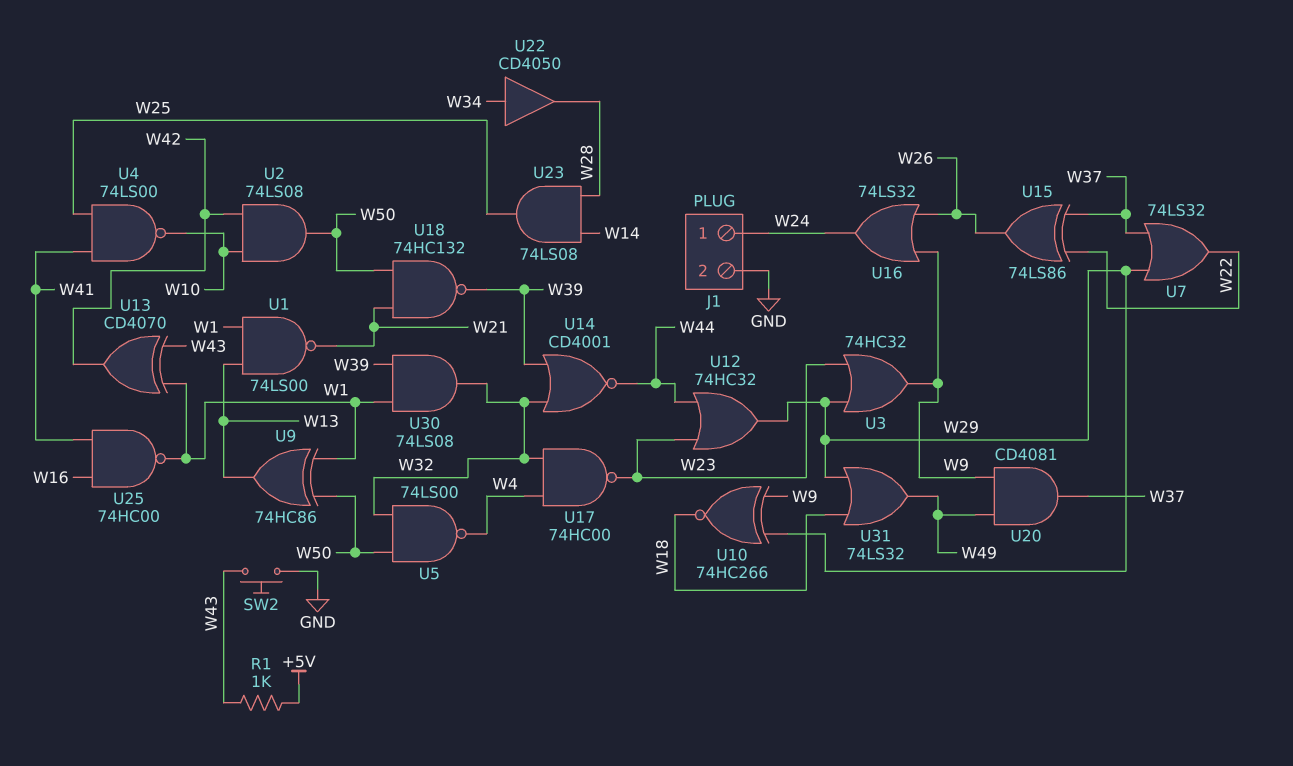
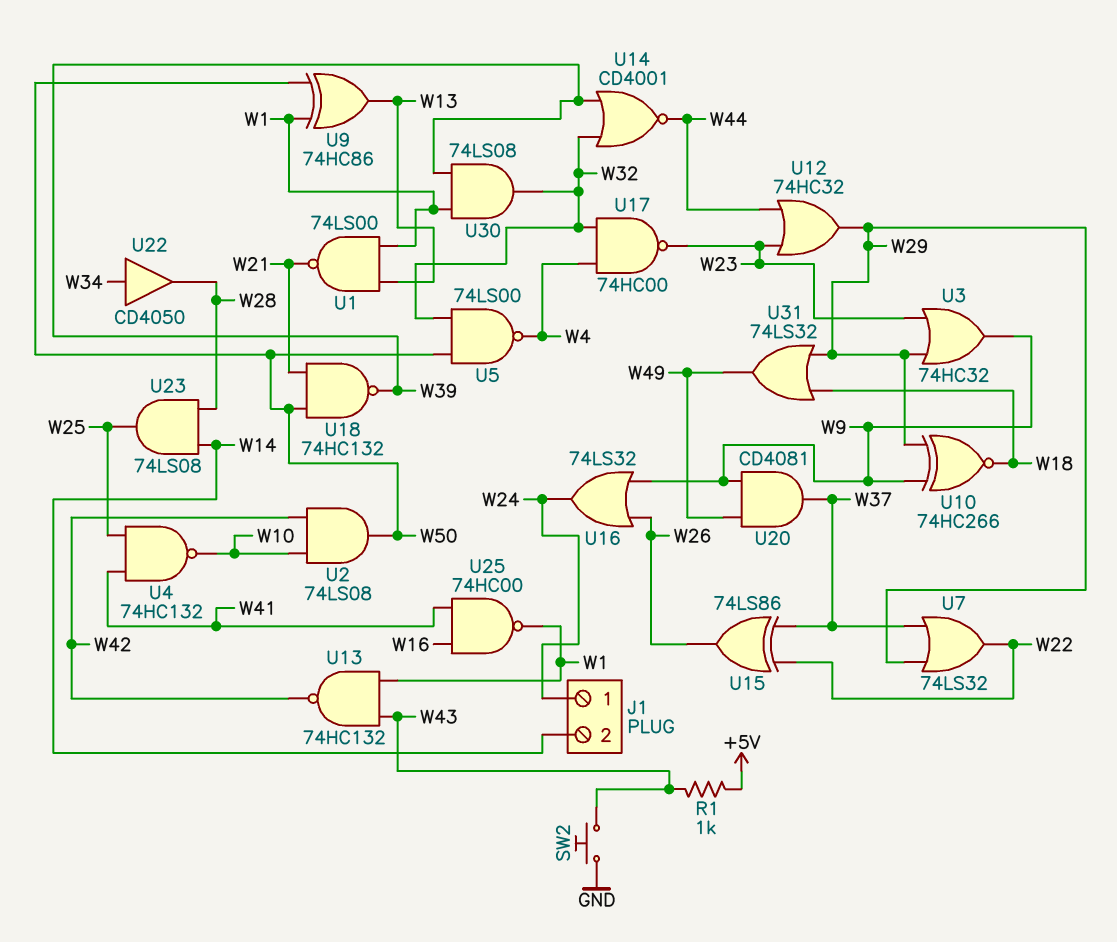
J1 pin 2: GND -> W14
U4: NAND 74LS00 (in W25, in W41, out W10) -> NAND 74HC132 (in W25, in W41, out W10)
U13: XOR CD4070 (in W1, in W43, out W42) -> NAND 74HC132 (in W1, in W43, out W42)

